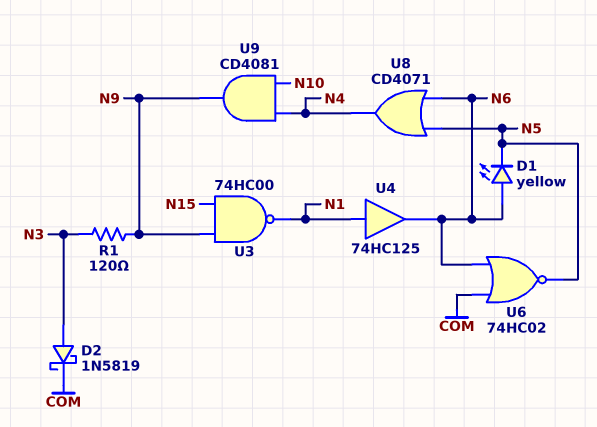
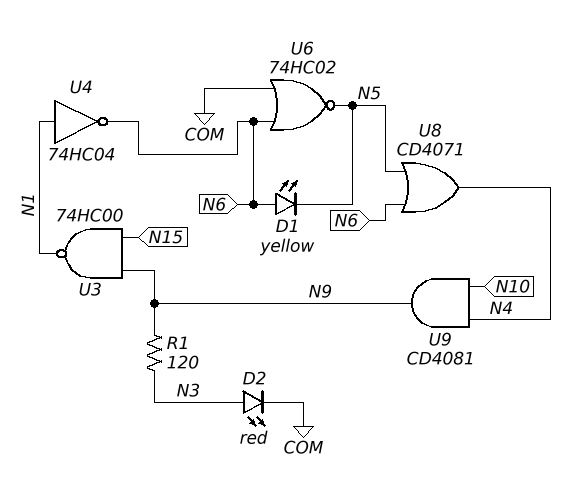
D2: schottky 1N5819 (A N3, K COM) -> LED red (A N3, K COM)
U4: buffer 74HC125 (in N1, out N6) -> NOT 74HC04 (in N1, out N6)

